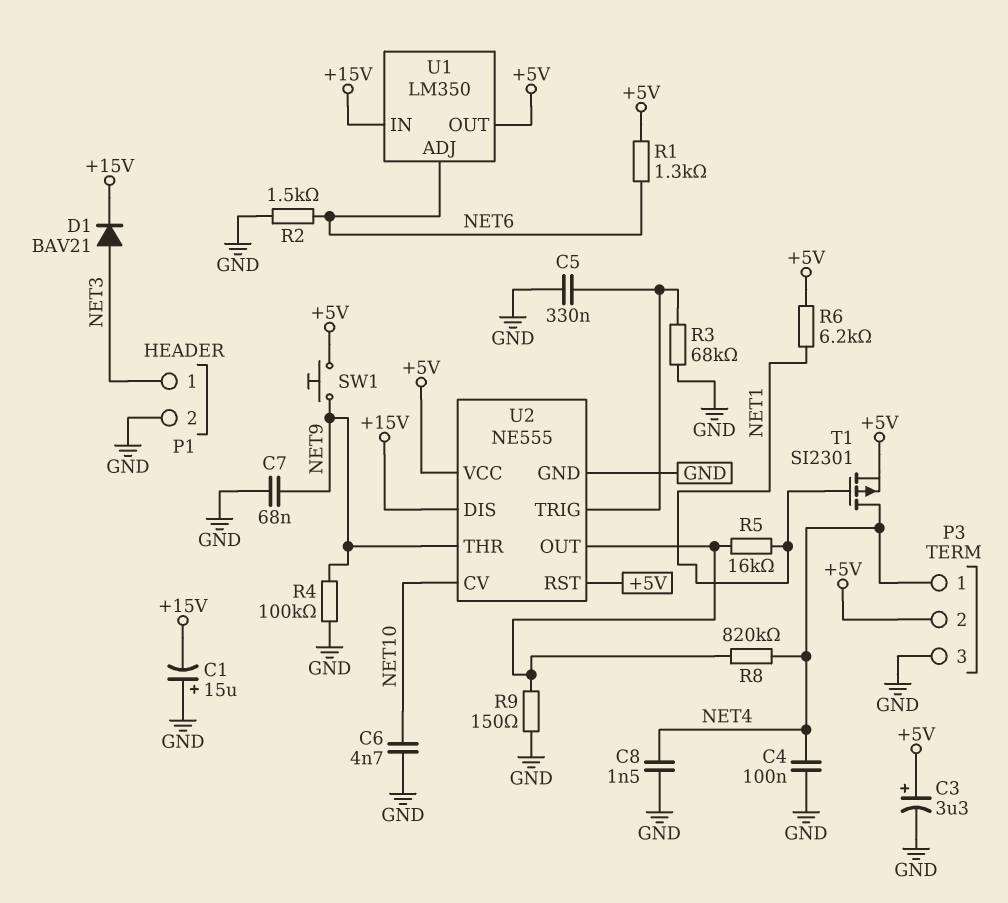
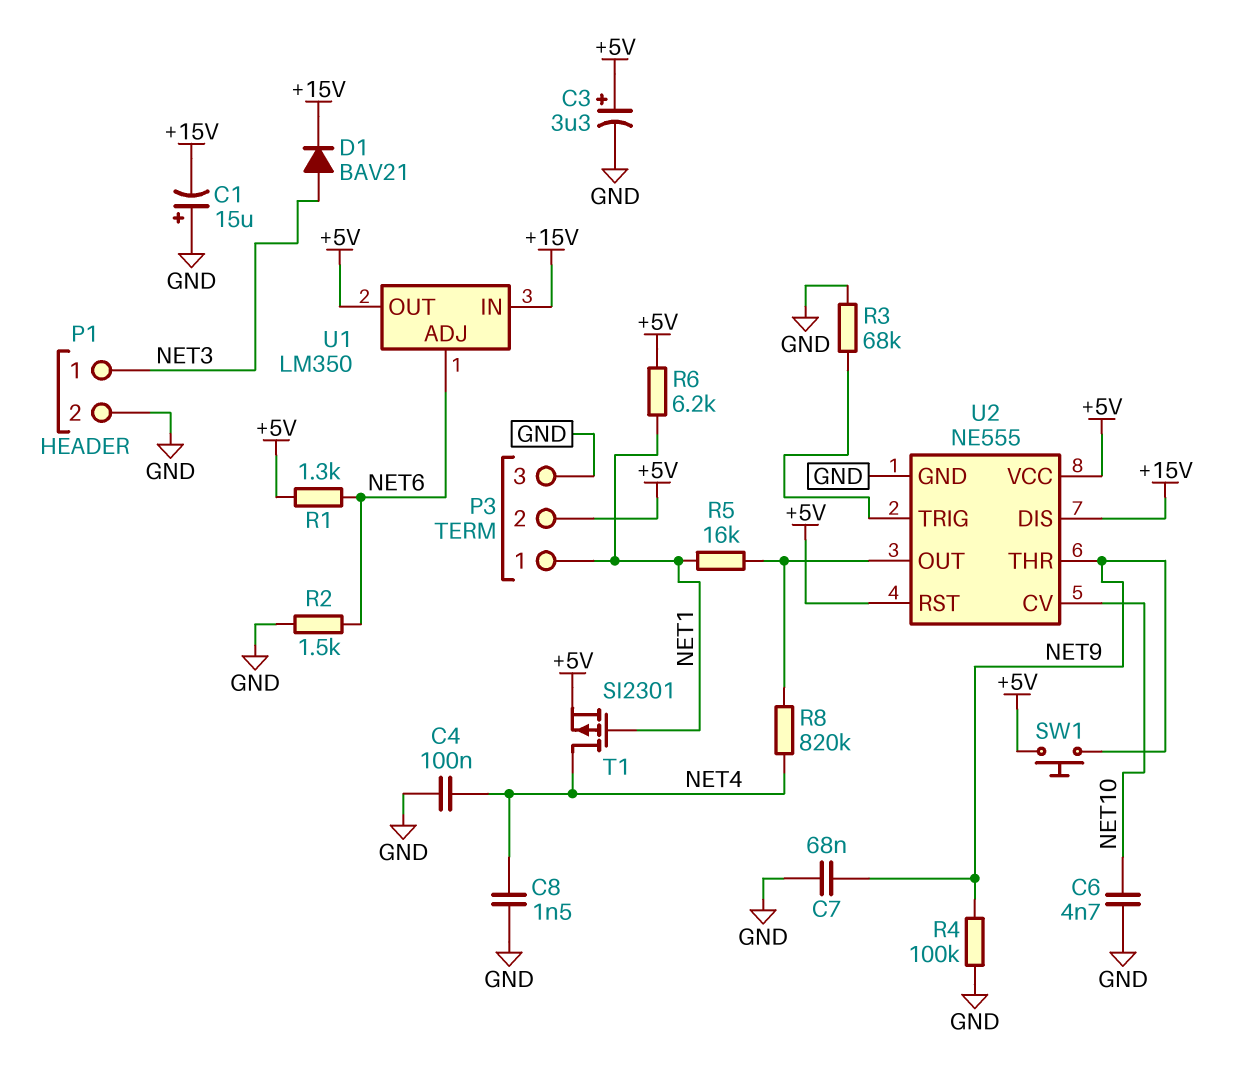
C5: 330nF (GND, U2/TRIG) -> none
P3 pin 1: NET4 -> NET1
R9: 150 (GND, U2/OUT) -> none

